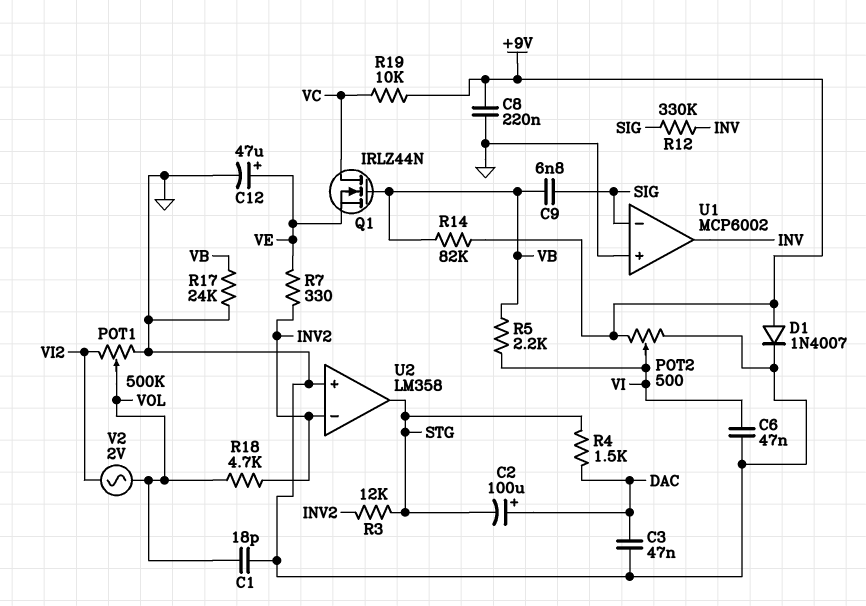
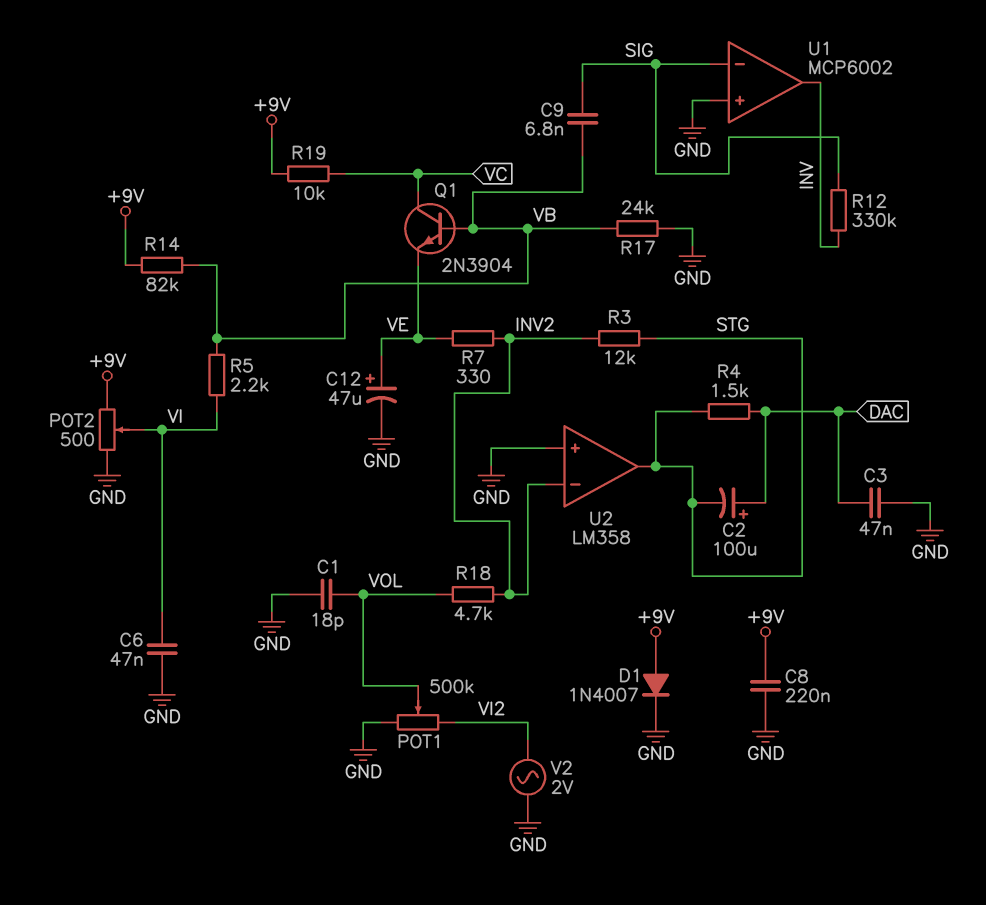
Q1: NMOS IRLZ44N (G VB, D VC, S VE) -> NPN 2N3904 (B VB, C VC, E VE)
V2: AC 2V (VI2, VOL) -> AC 2V (GND, VI2)

